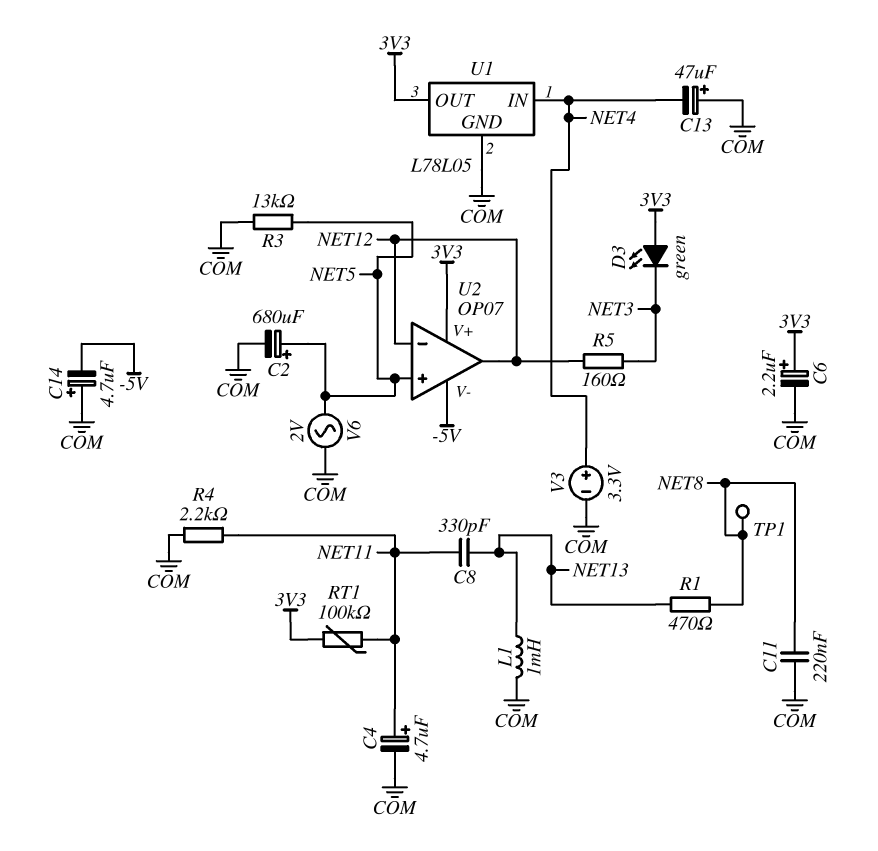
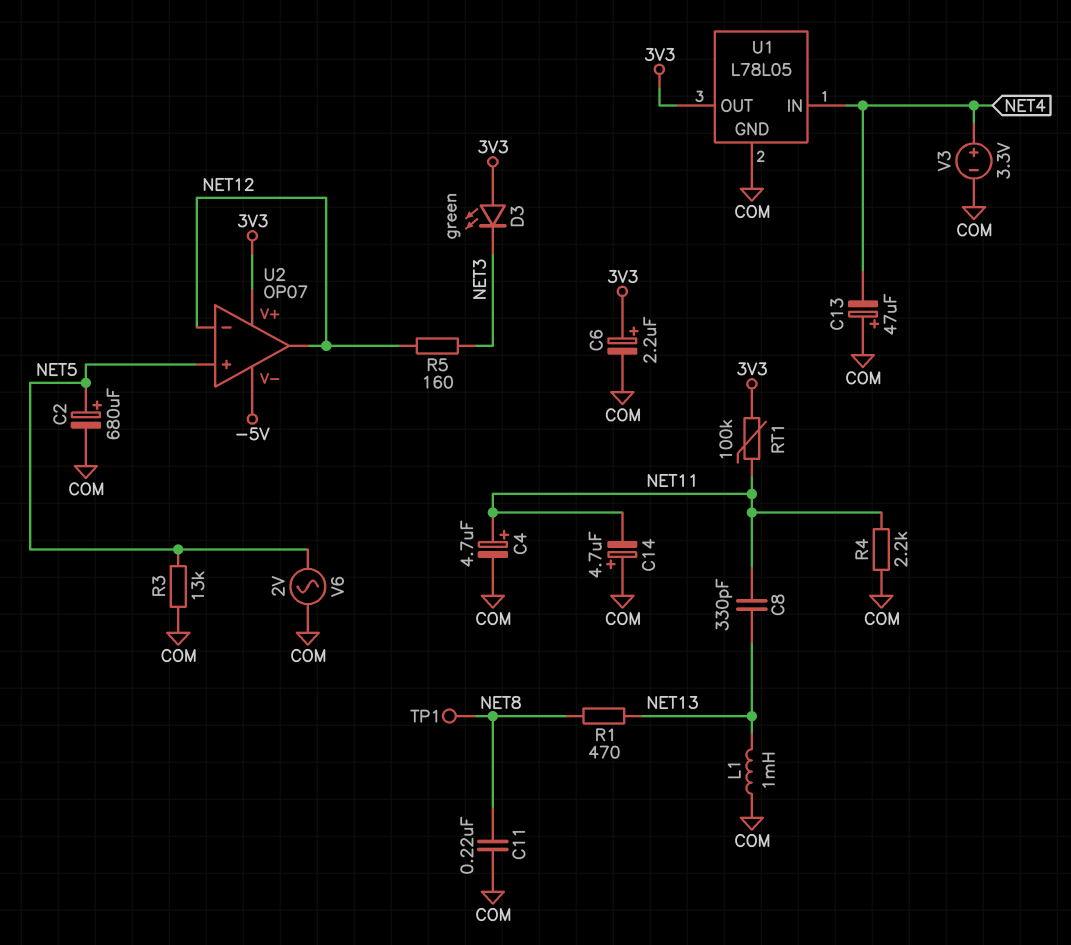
C14: 4.7uF (plus COM, minus -5V) -> 4.7uF (plus COM, minus NET11)

